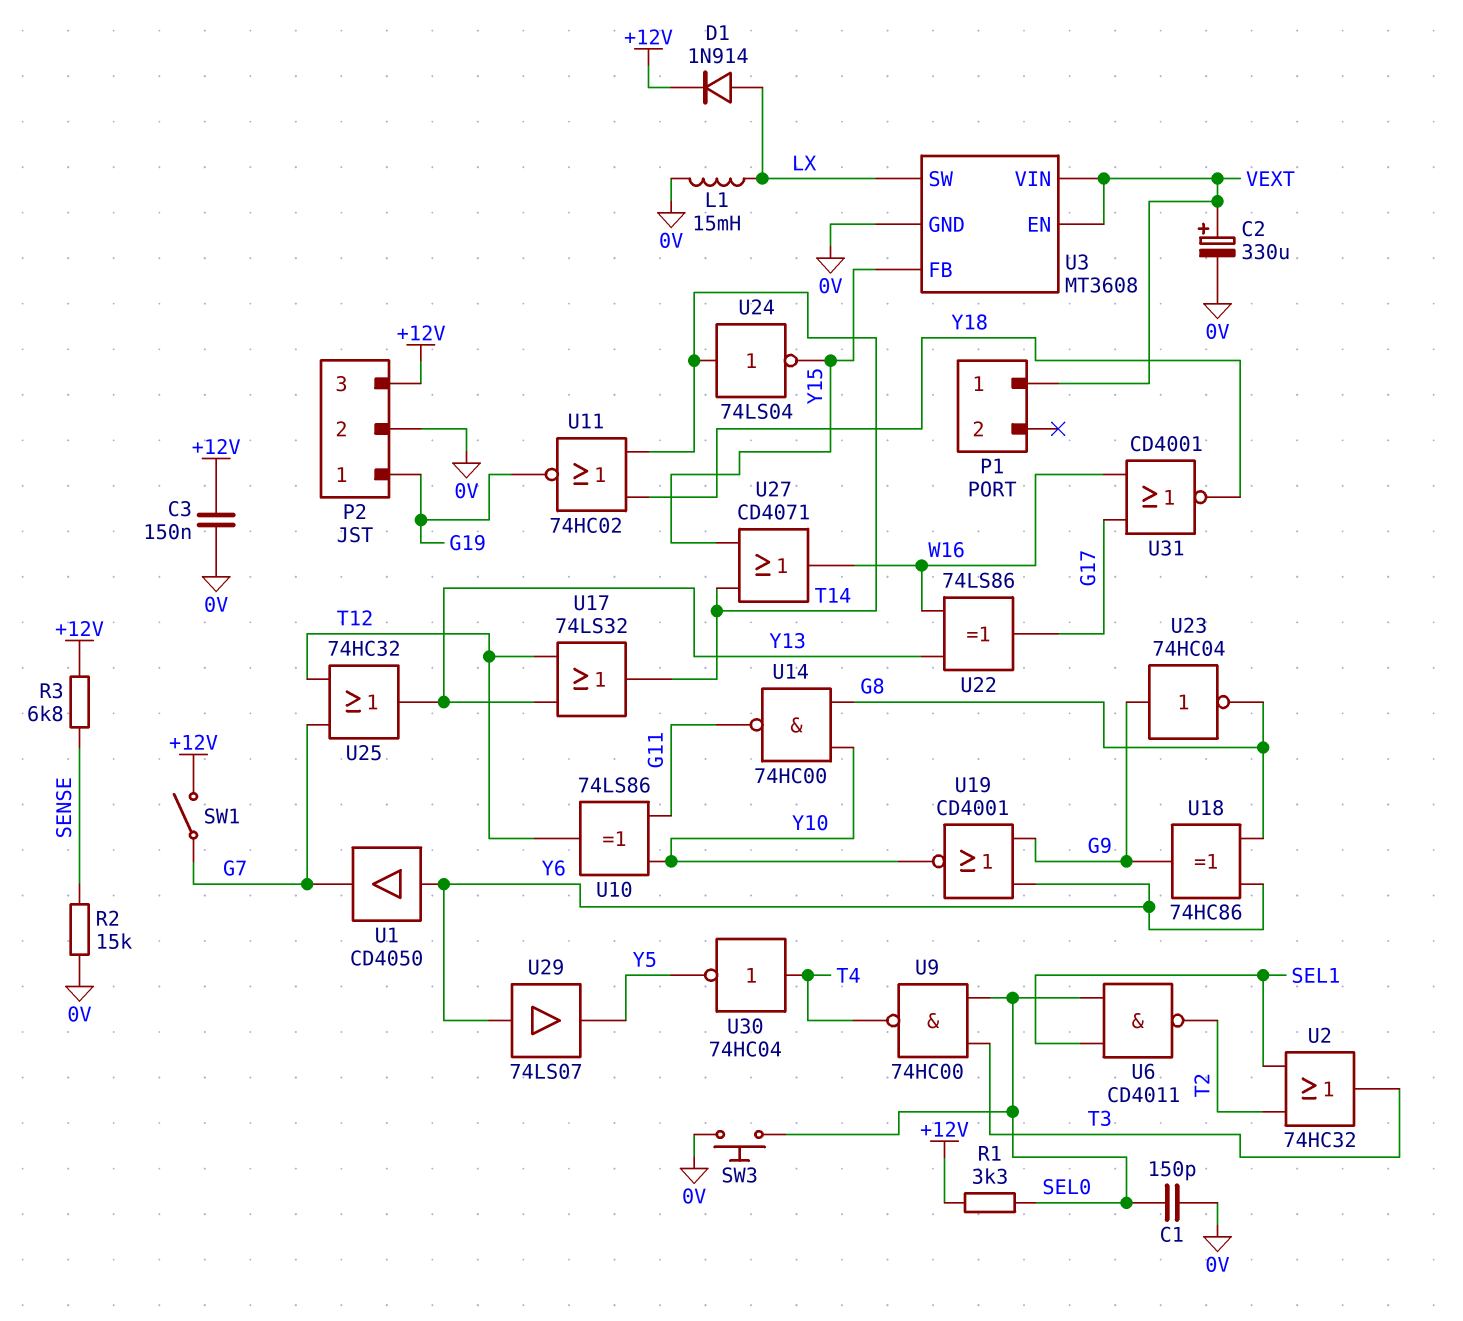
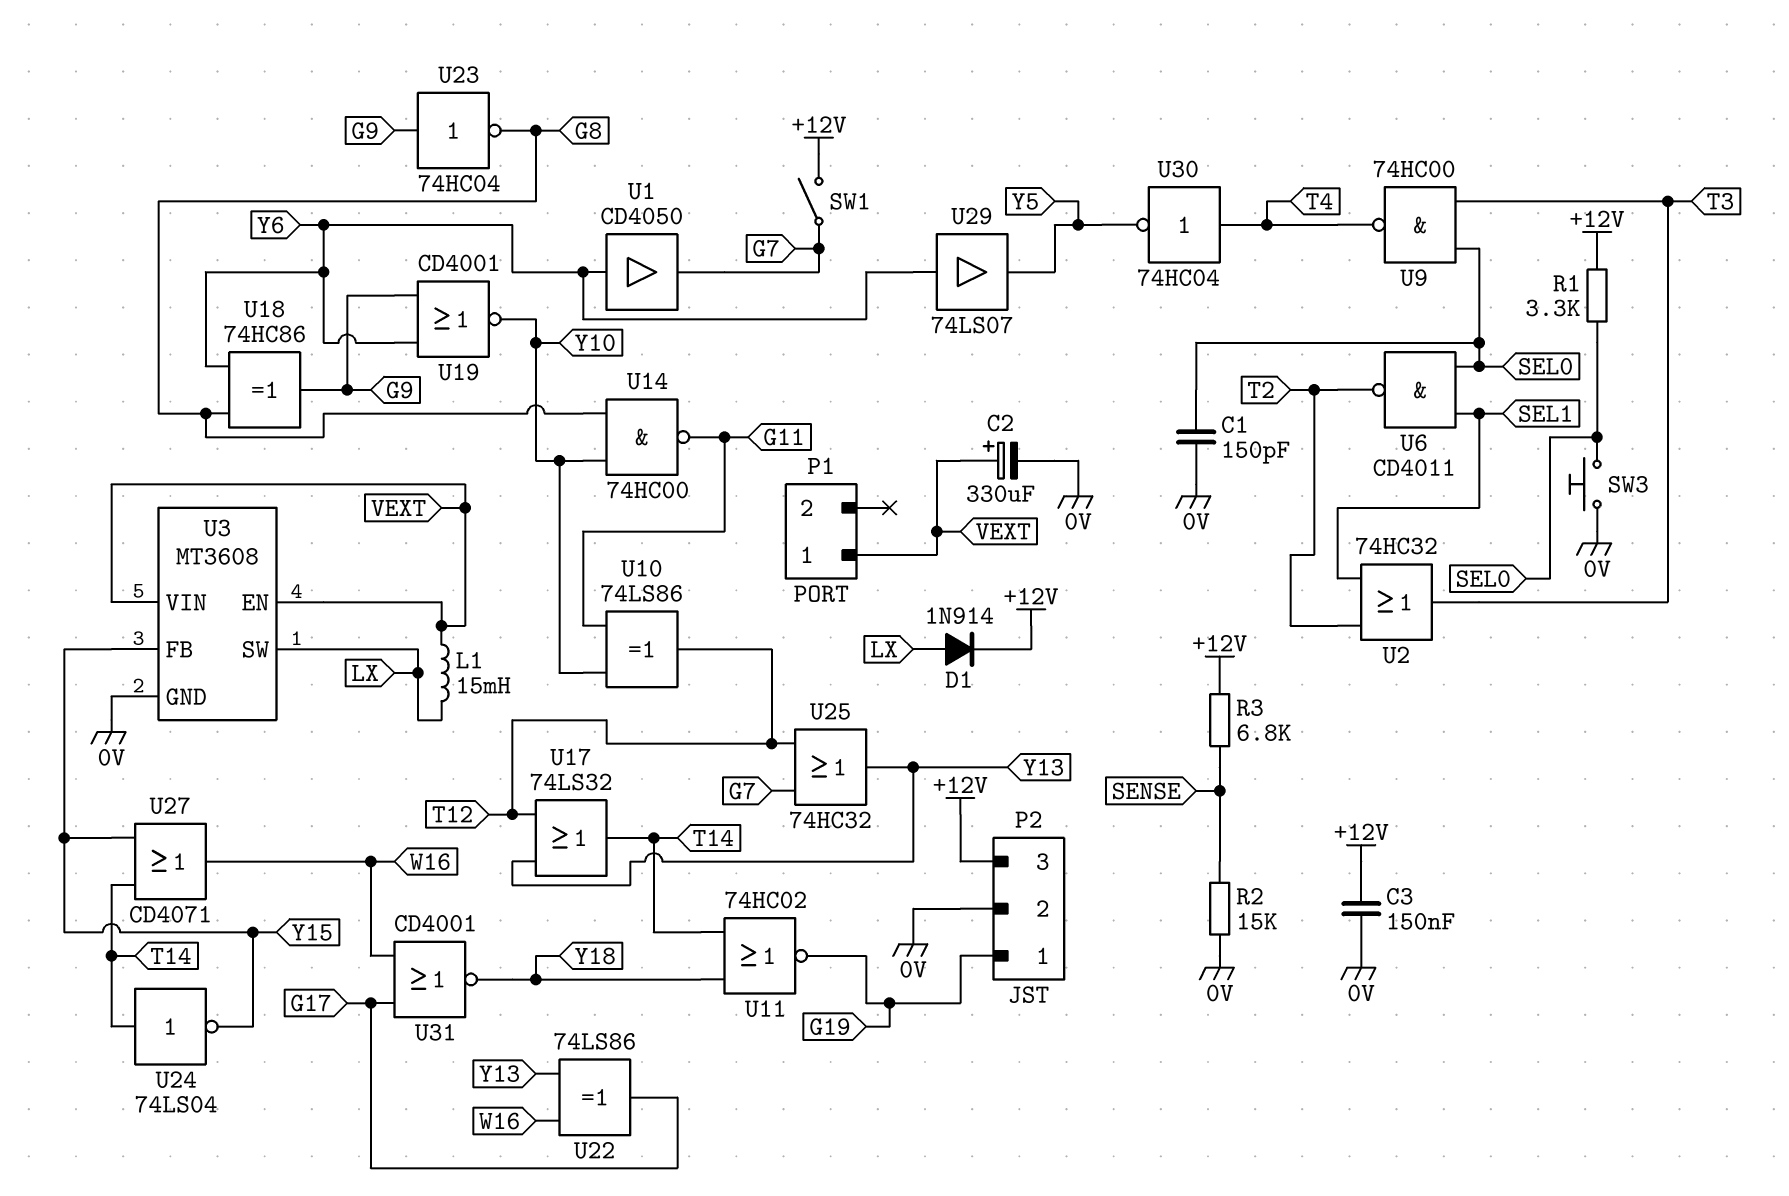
L1: 15mH (0V, LX) -> 15mH (LX, VEXT)

